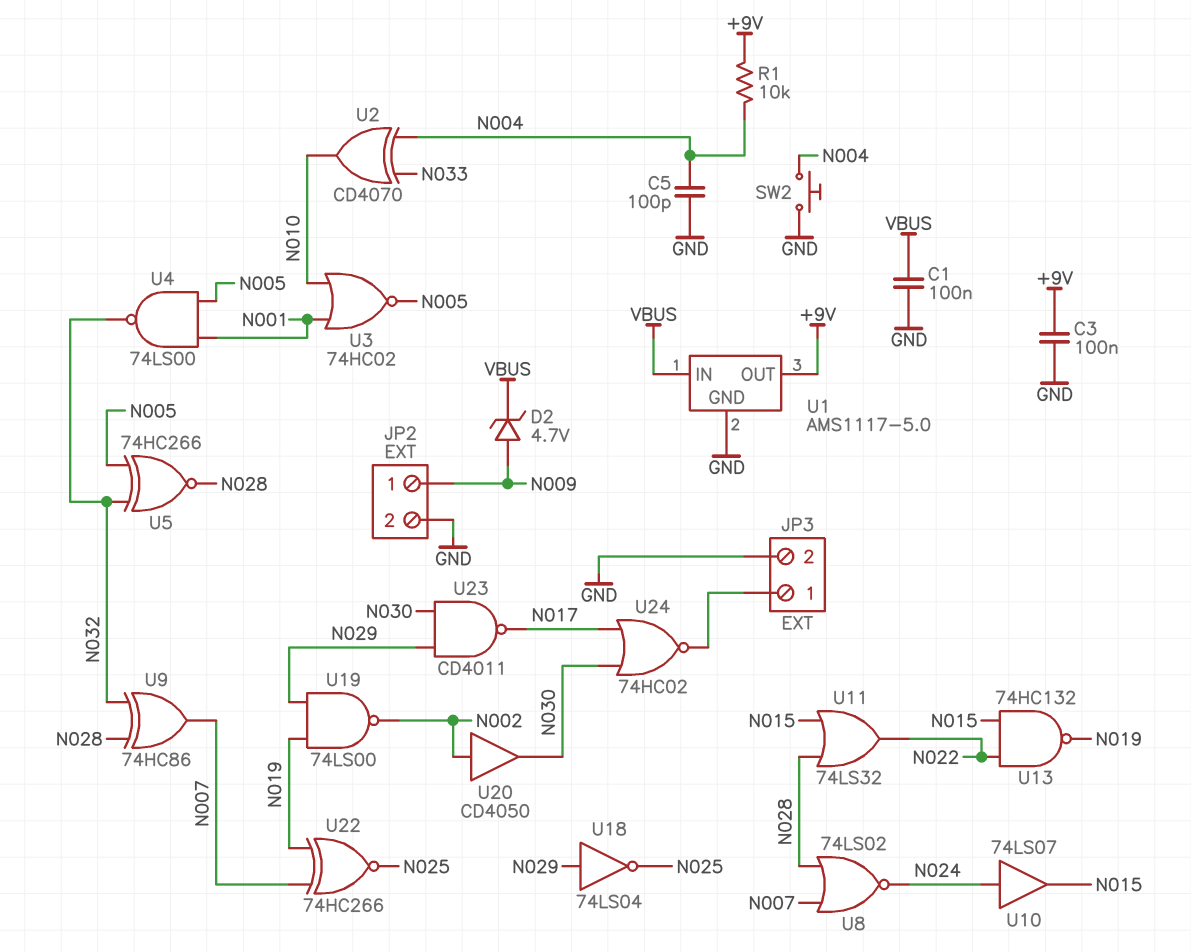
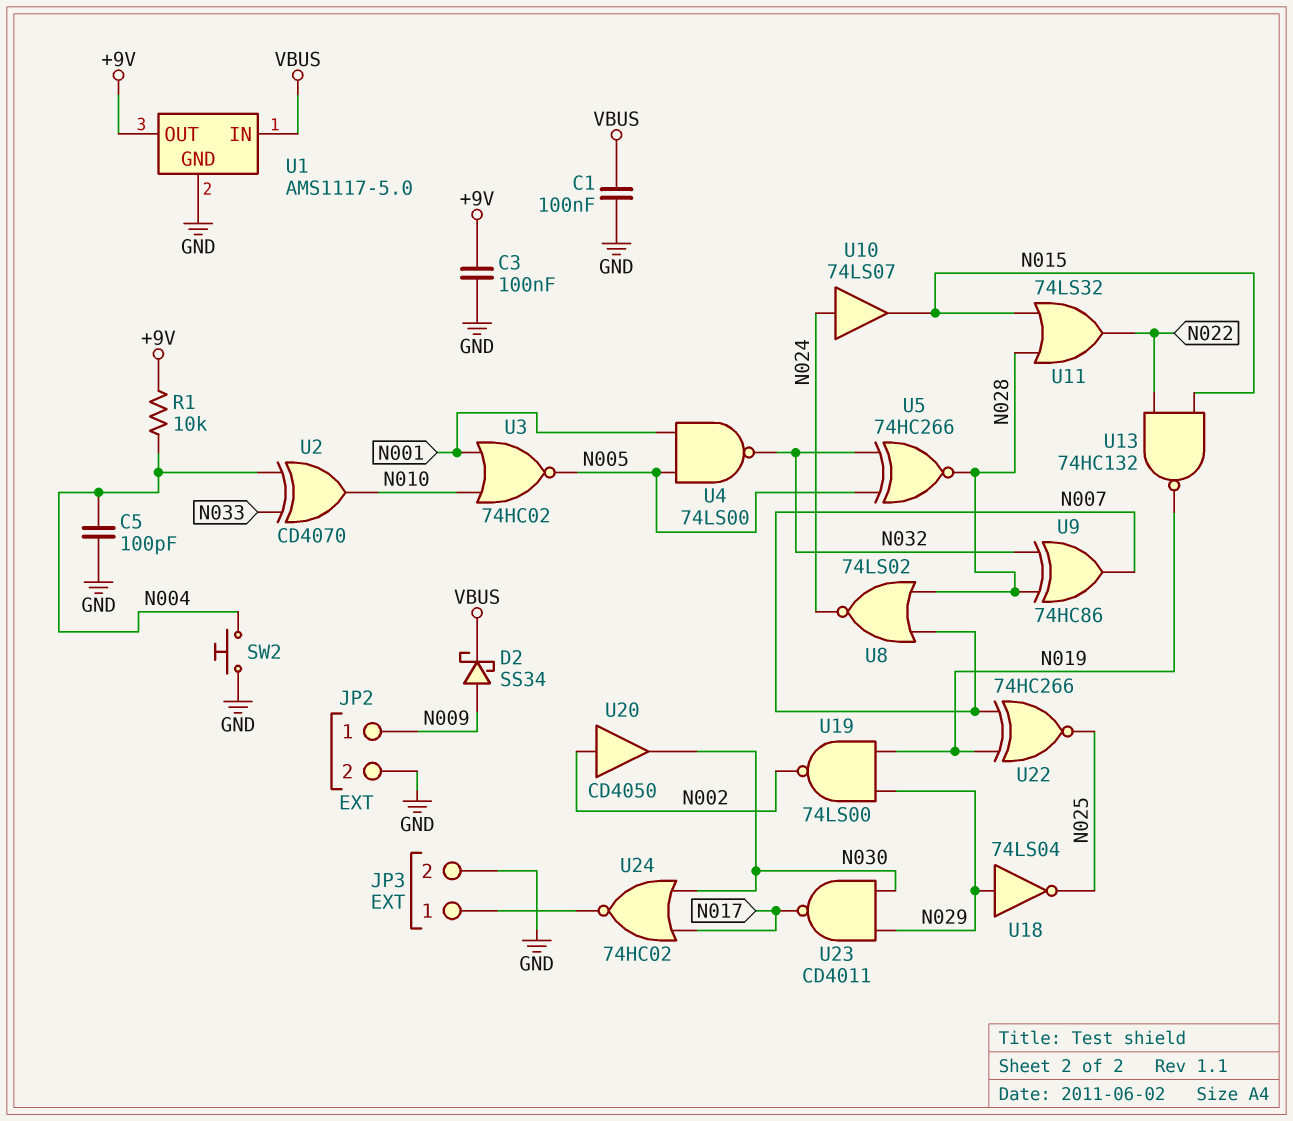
D2: zener 4.7V (A N009, K VBUS) -> schottky SS34 (A N009, K VBUS)

